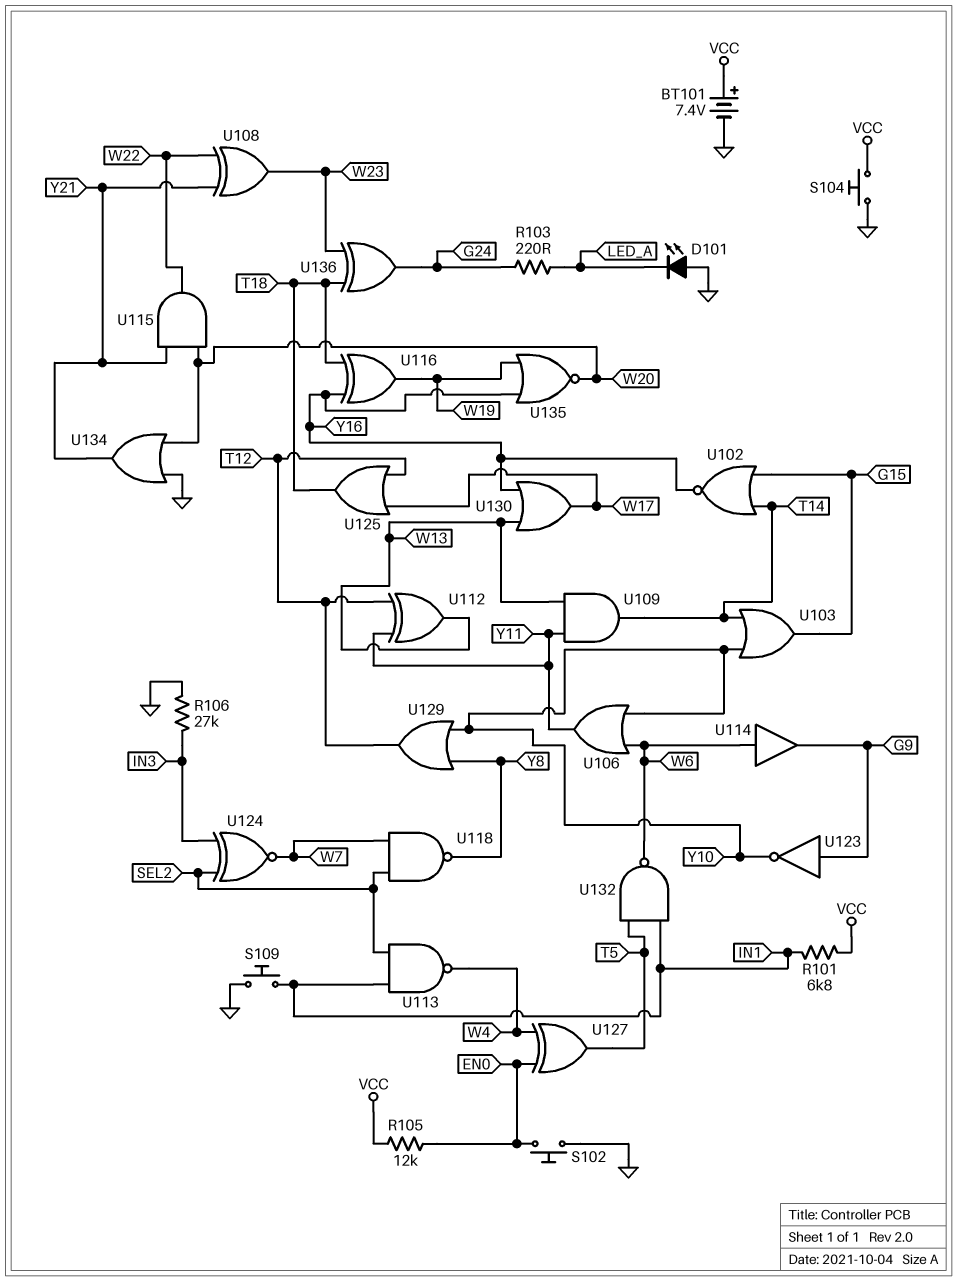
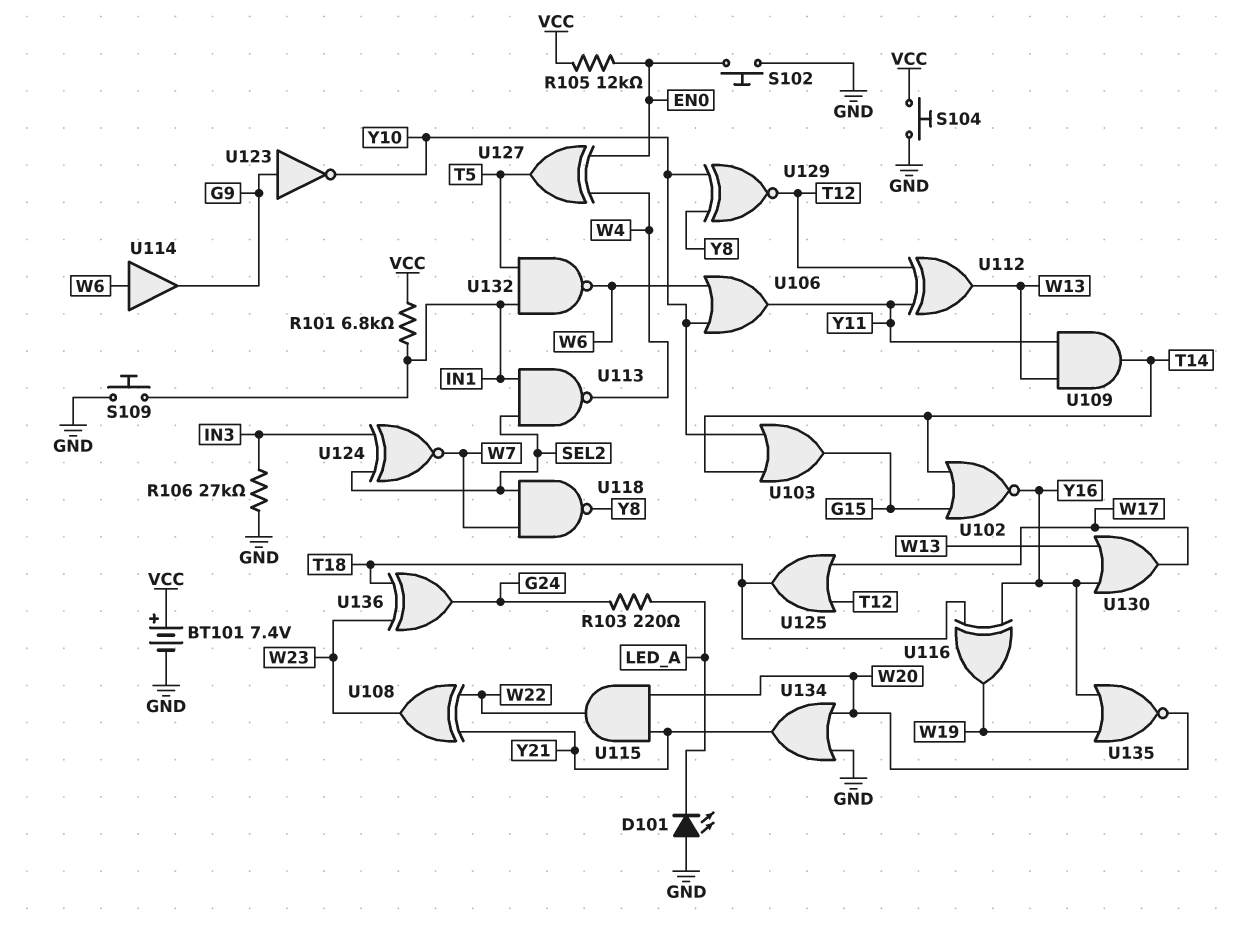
U129: OR (in Y8, in Y10, out T12) -> XNOR (in Y8, in Y10, out T12)

